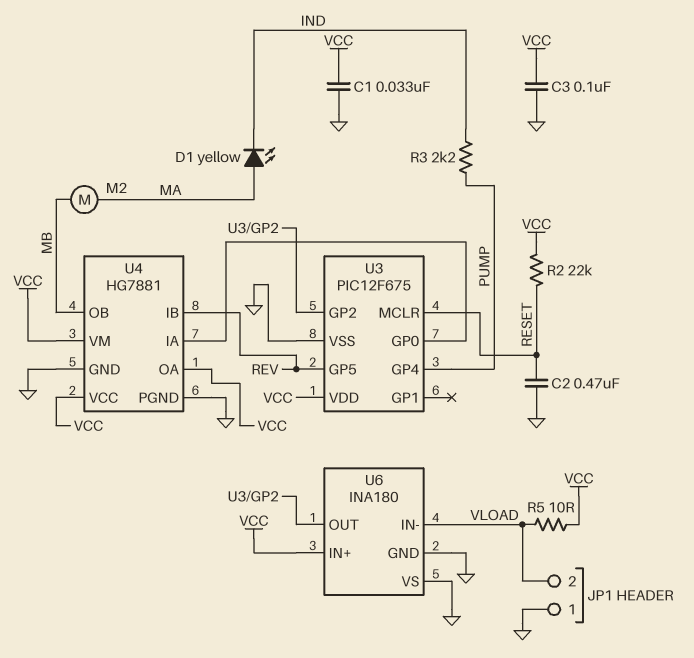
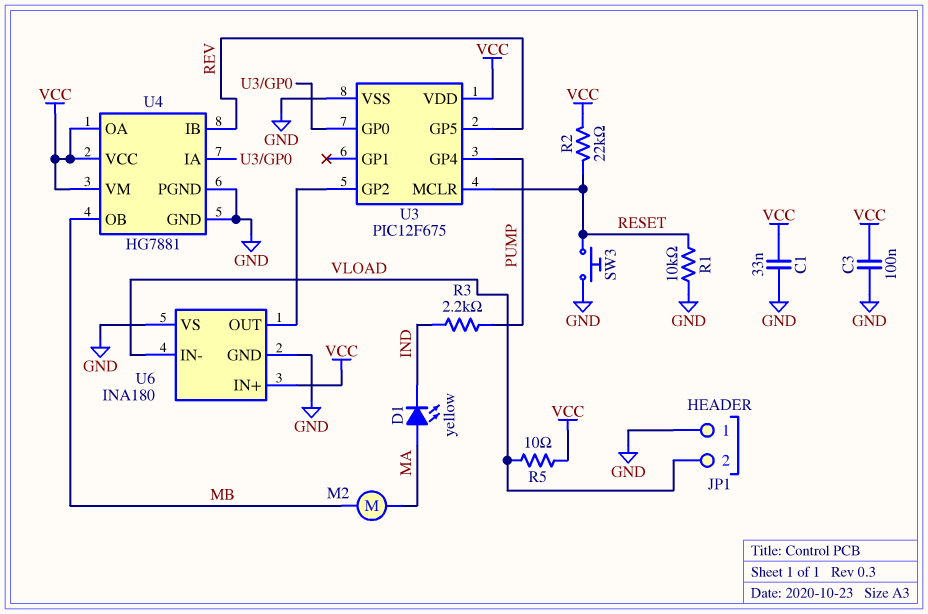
C2: 470nF (GND, RESET) -> none
R1: none -> 10k (GND, RESET)
SW3: none -> button (GND, RESET)

